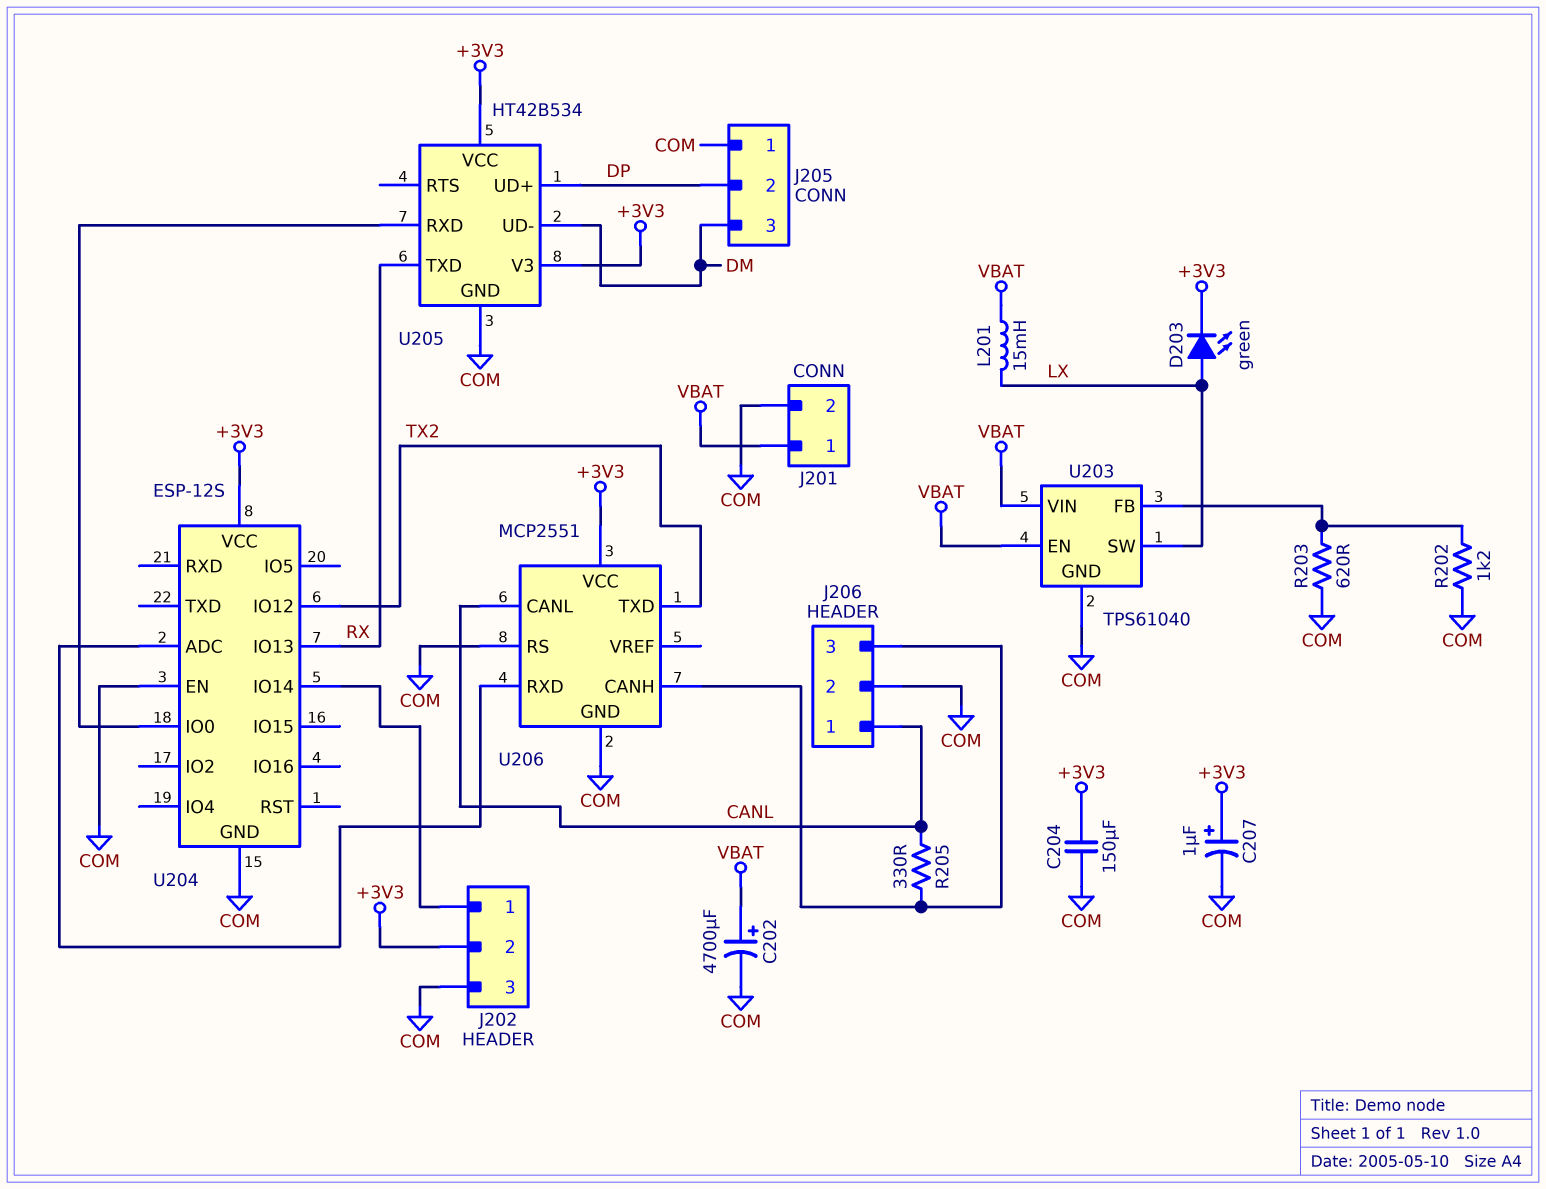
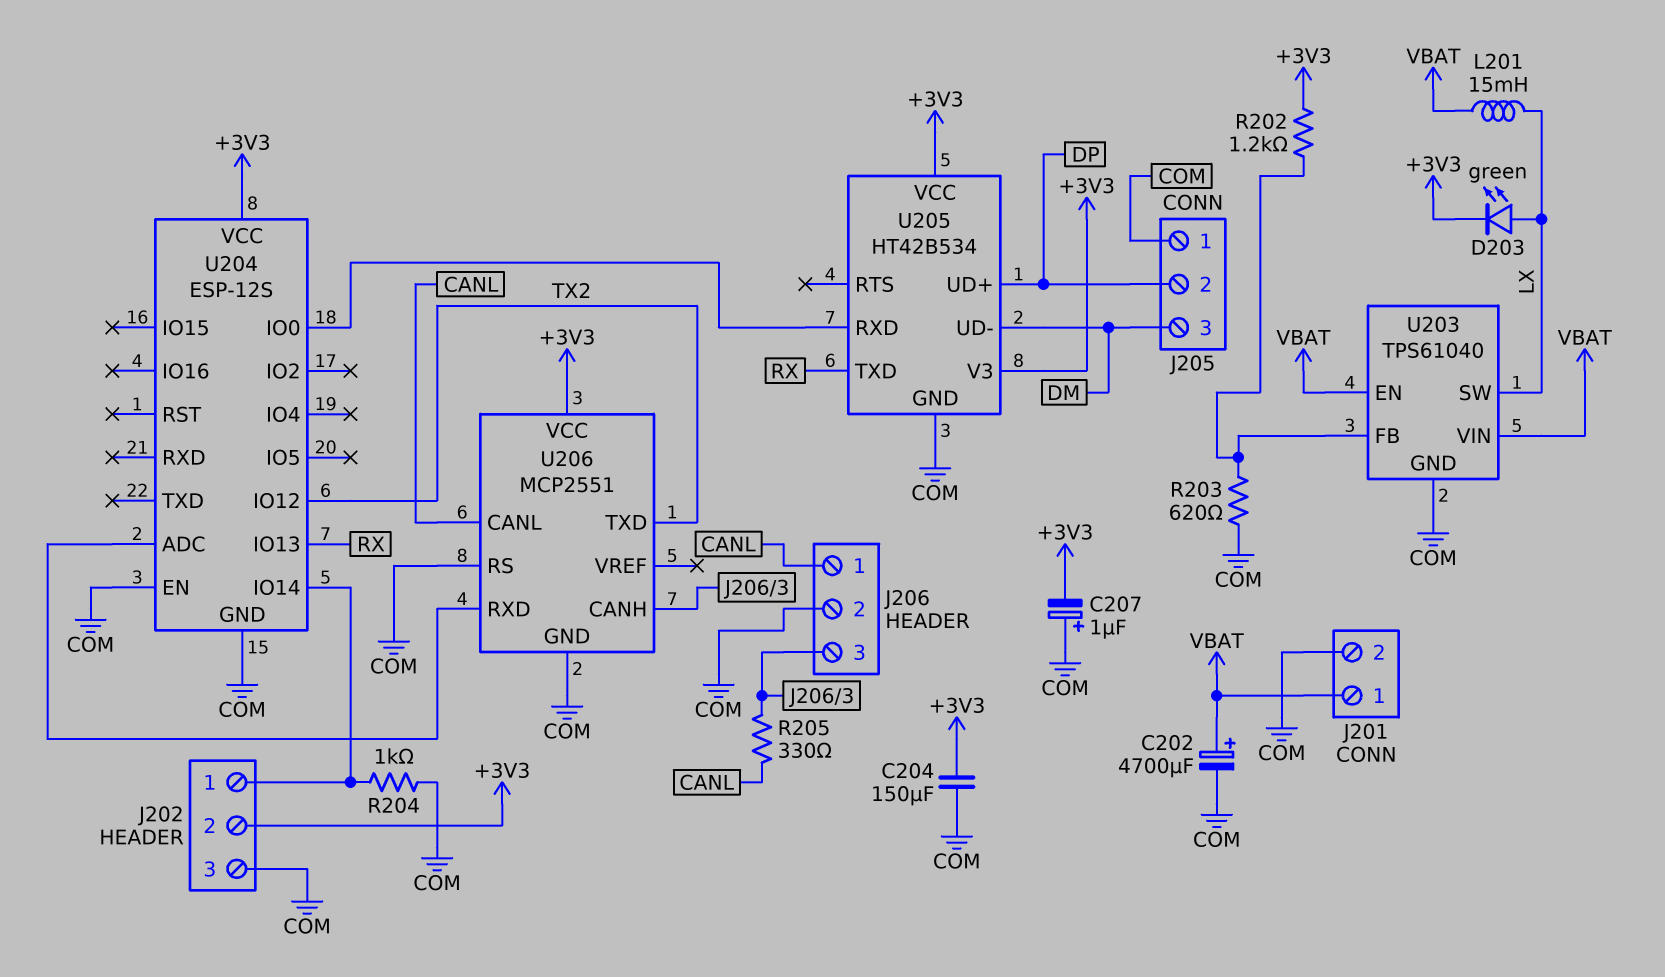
C207: 1uF (plus +3V3, minus COM) -> 1uF (plus COM, minus +3V3)
R202: 1.2k (COM, U203/FB) -> 1.2k (+3V3, U203/FB)
R204: none -> 1k (COM, J202/1)

